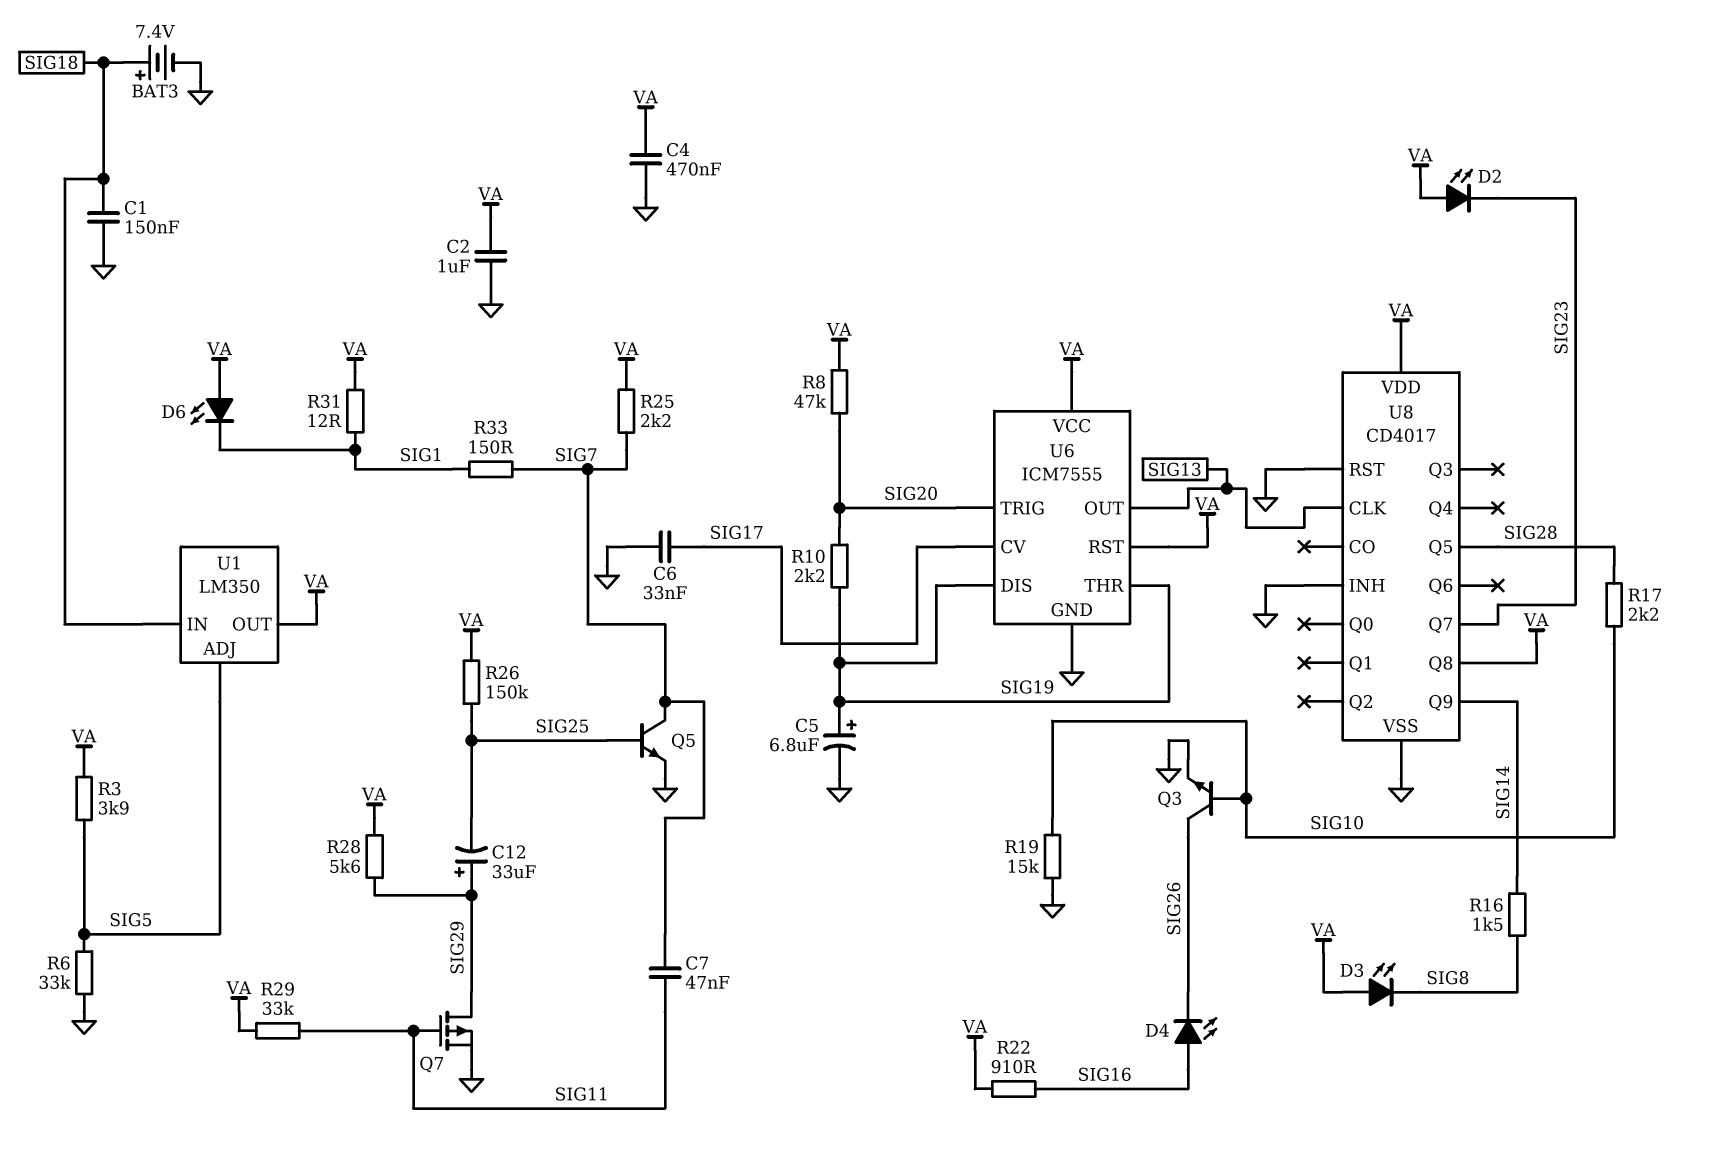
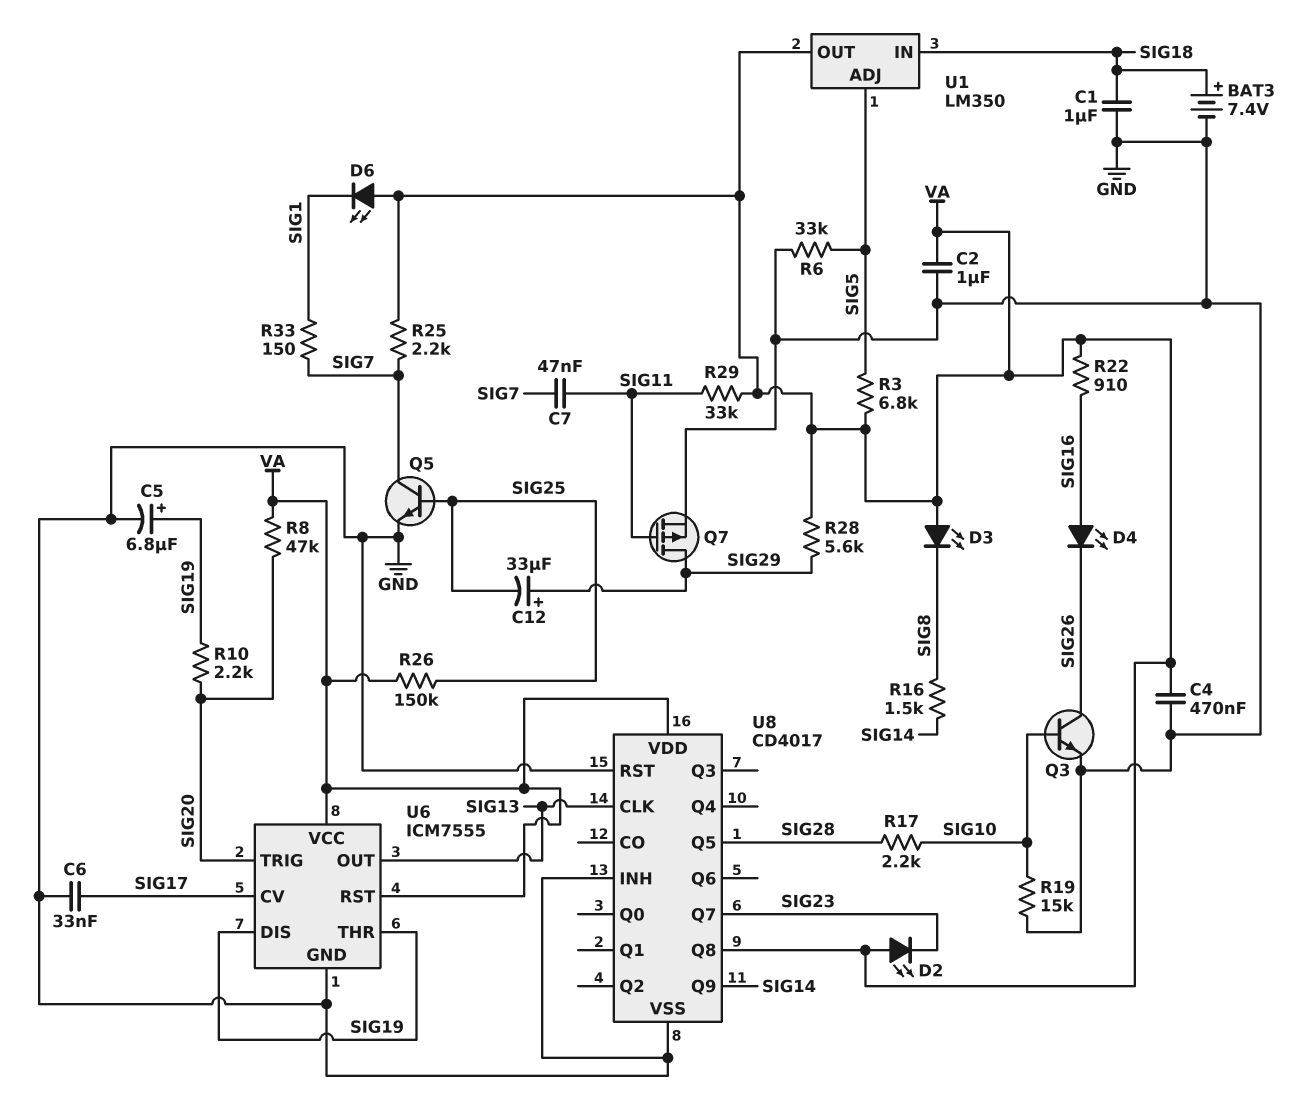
C1: 150nF (GND, SIG18) -> 1uF (GND, SIG18)
R3: 3.9k (SIG5, VA) -> 6.8k (SIG5, VA)
R31: 12 (SIG1, VA) -> none

